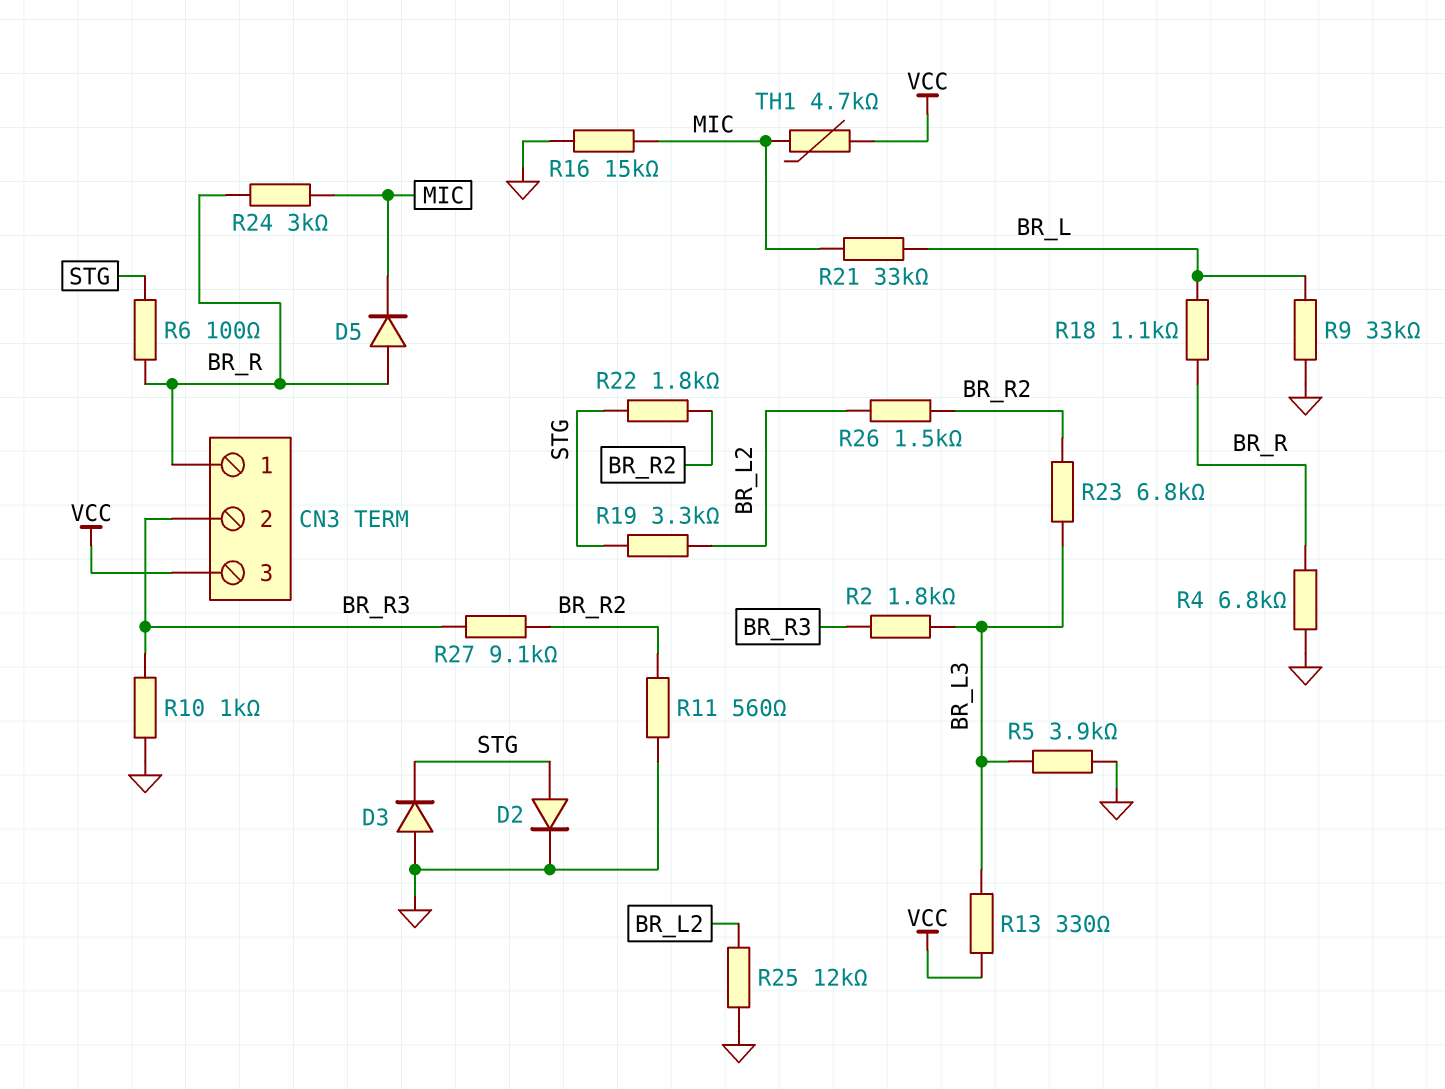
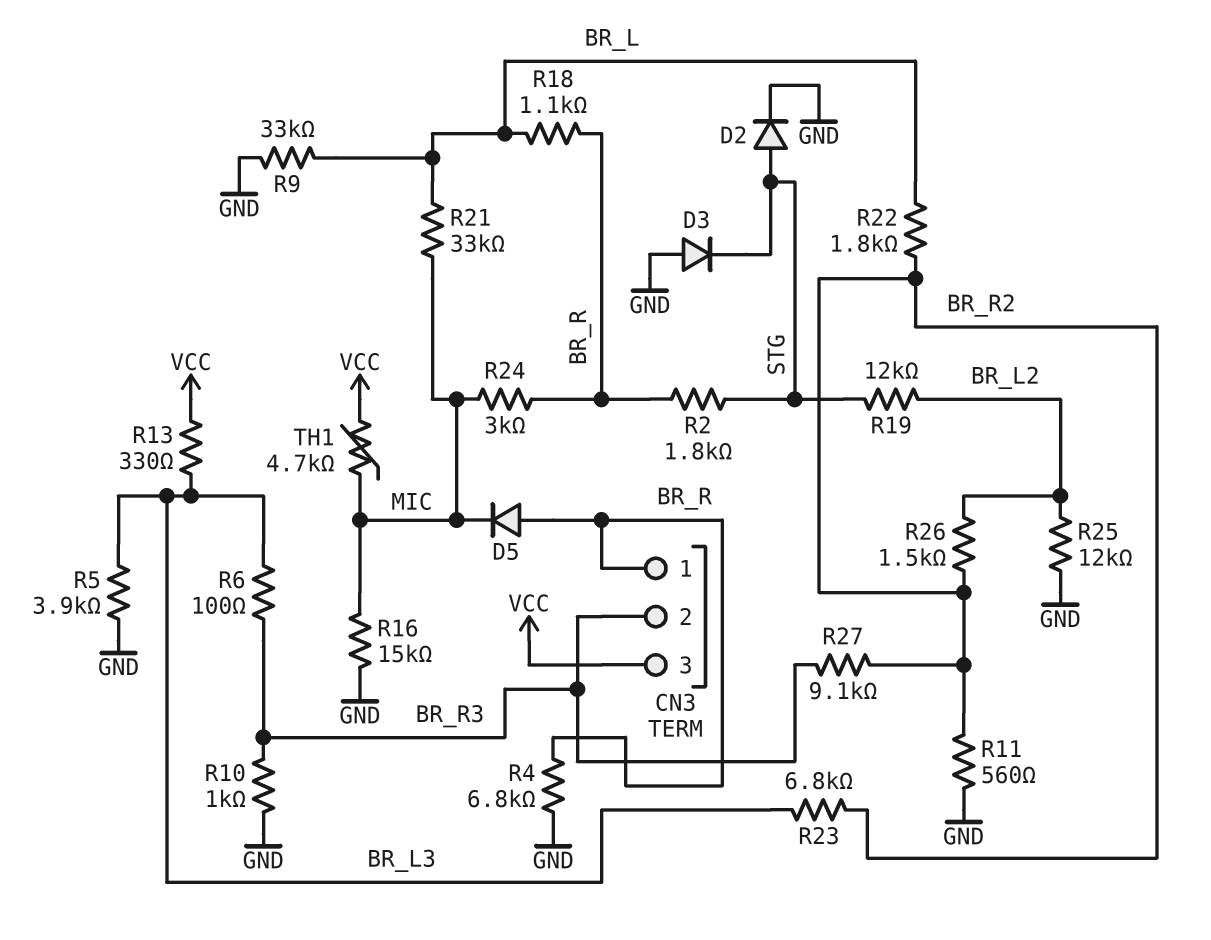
R2: 1.8k (BR_L3, BR_R3) -> 1.8k (BR_R, STG)
R6: 100 (BR_R, STG) -> 100 (BR_L3, BR_R3)
R19: 3.3k (BR_L2, STG) -> 12k (BR_L2, STG)
R22: 1.8k (BR_R2, STG) -> 1.8k (BR_L, BR_R2)

